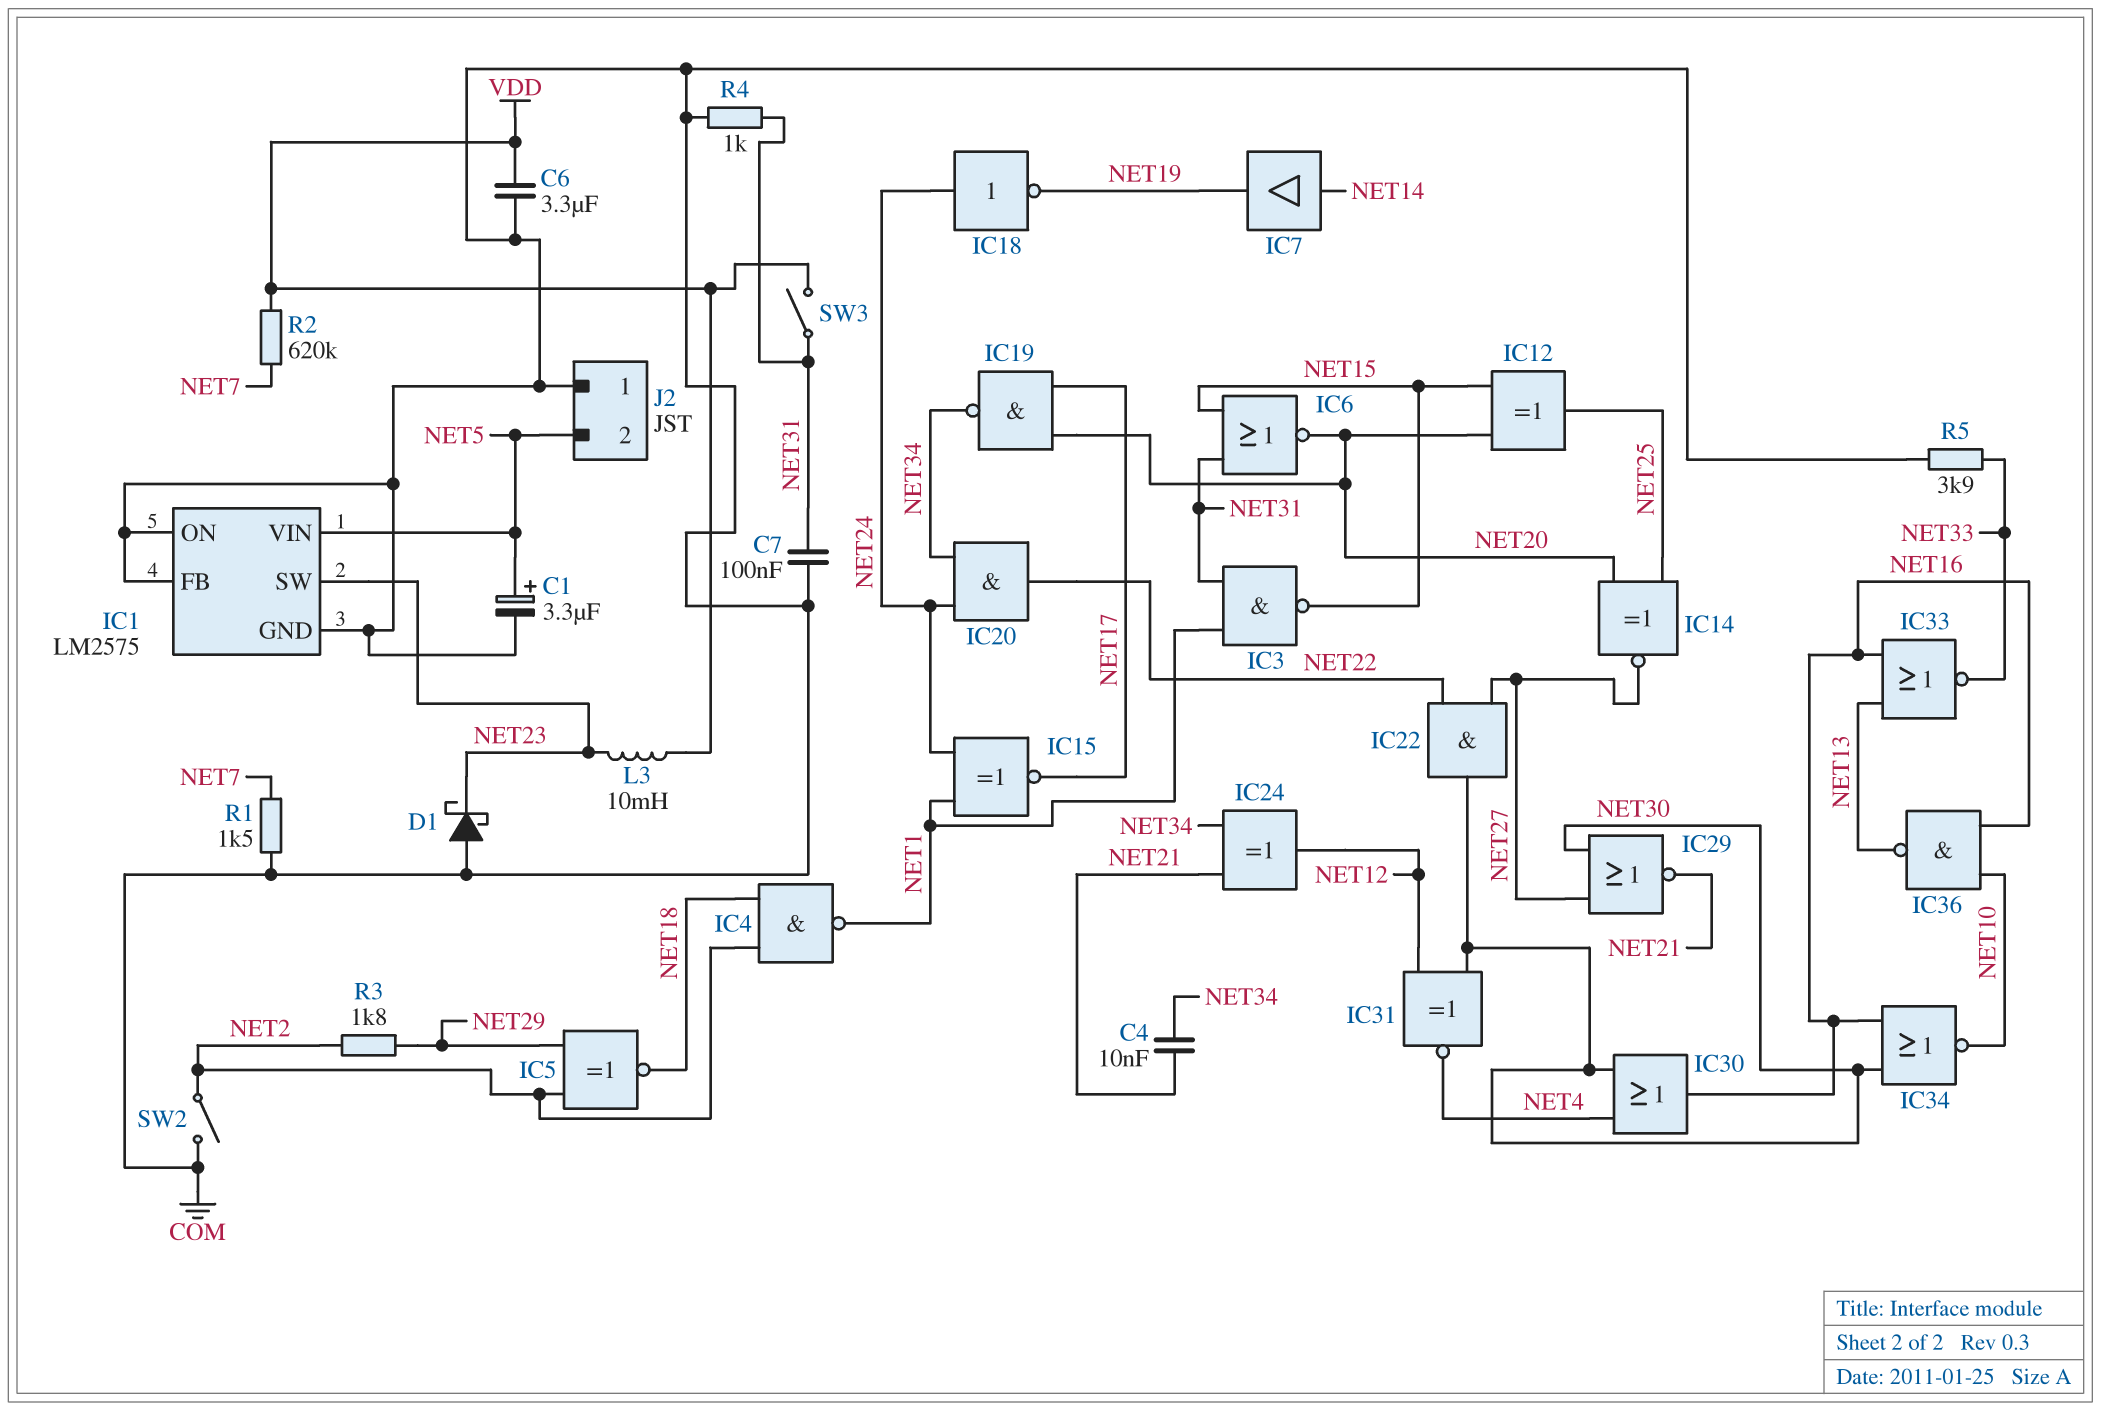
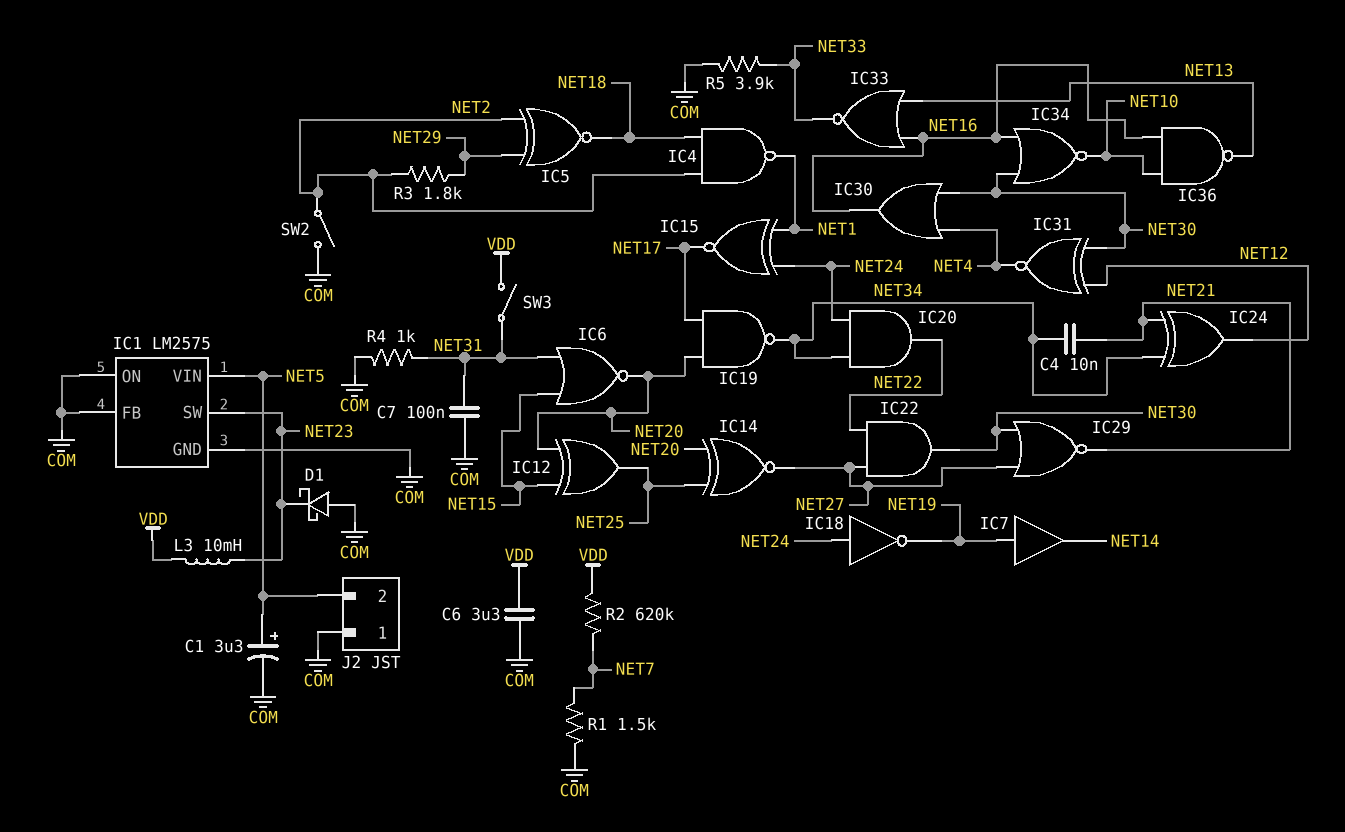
IC3: NAND (in NET1, in NET31, out NET15) -> none
IC7: buffer (in NET14, out NET19) -> buffer (in NET19, out NET14)

